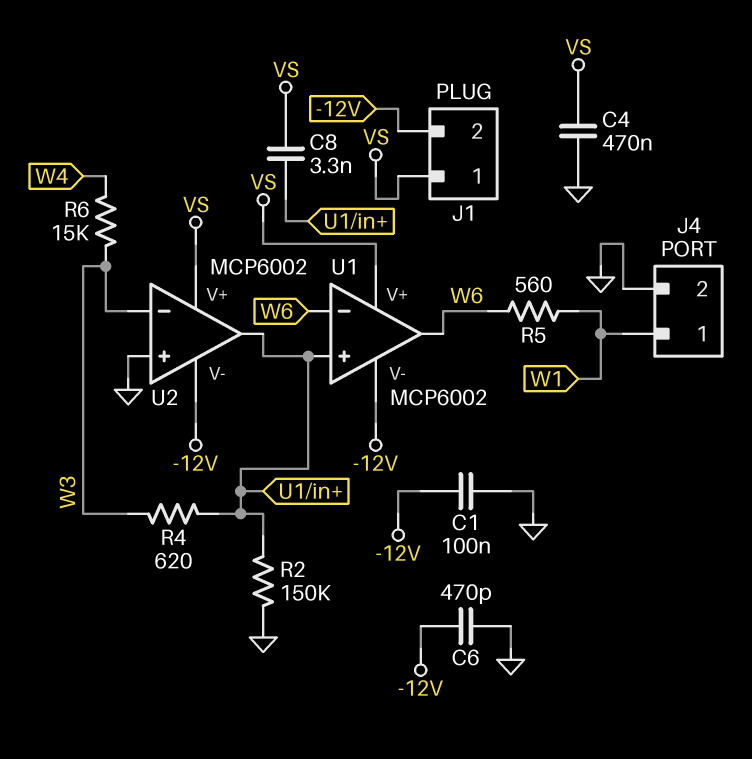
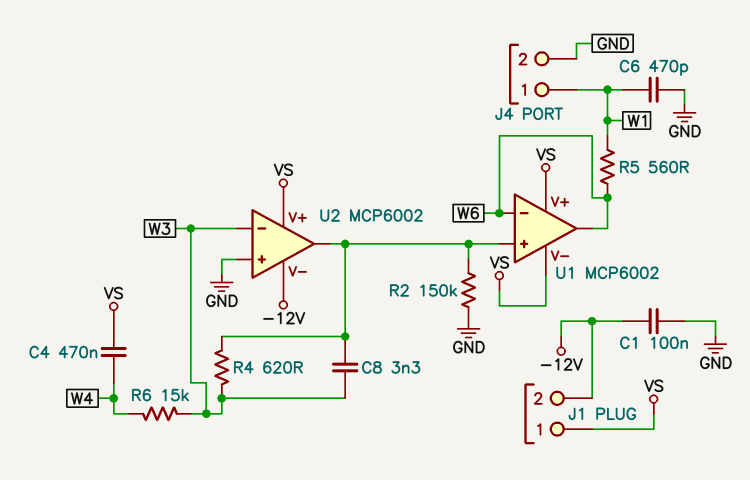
C4: 470nF (GND, VS) -> 470nF (VS, W4)
C6: 470pF (-12V, GND) -> 470pF (GND, W1)
C8: 3.3nF (U1/in+, VS) -> 3.3nF (U1/in+, W3)
U1 pin V-: -12V -> VS

